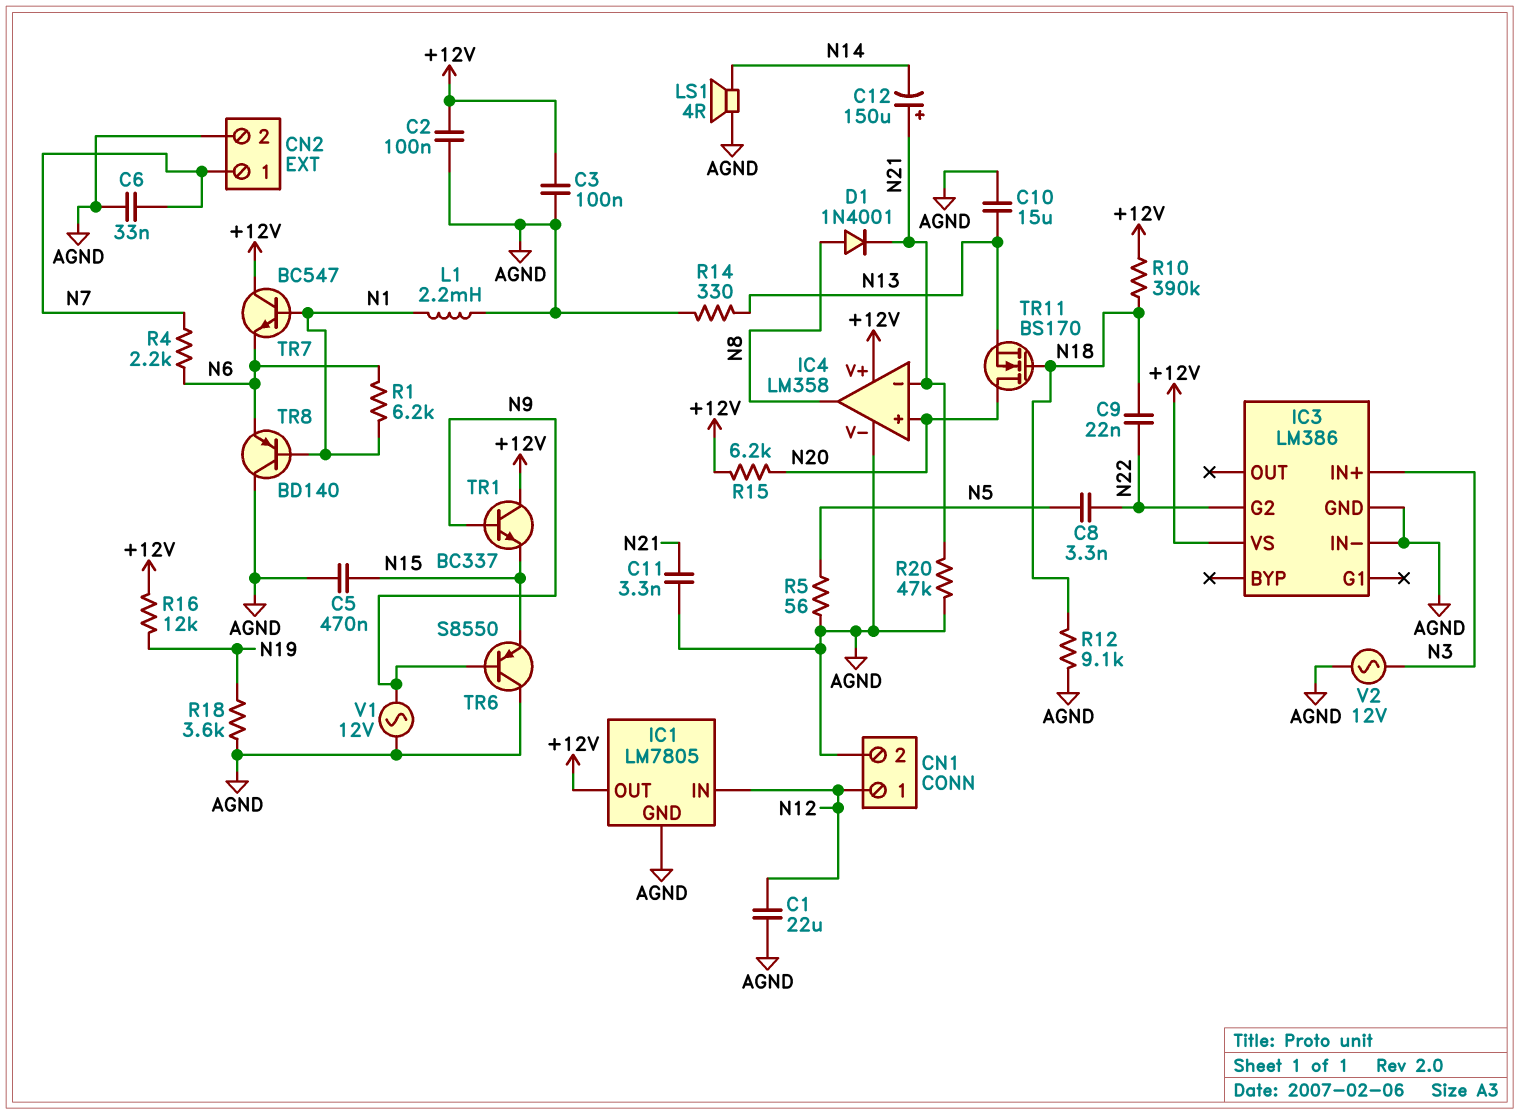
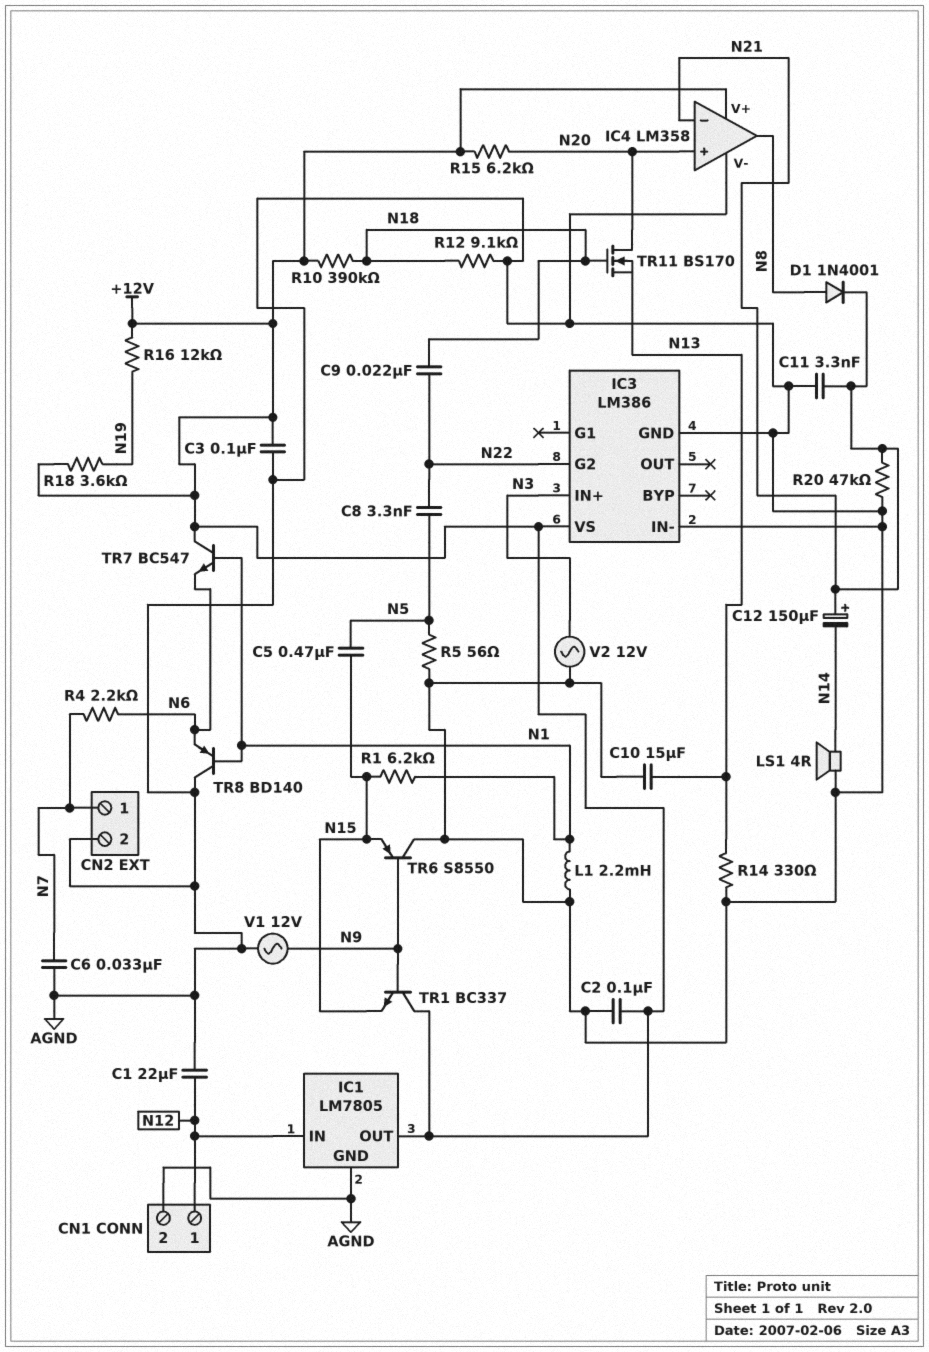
C5: 470nF (AGND, N15) -> 470nF (N5, N15)
R1: 6.2k (N1, N6) -> 6.2k (N1, N15)
R18: 3.6k (AGND, N19) -> 3.6k (+12V, N19)

